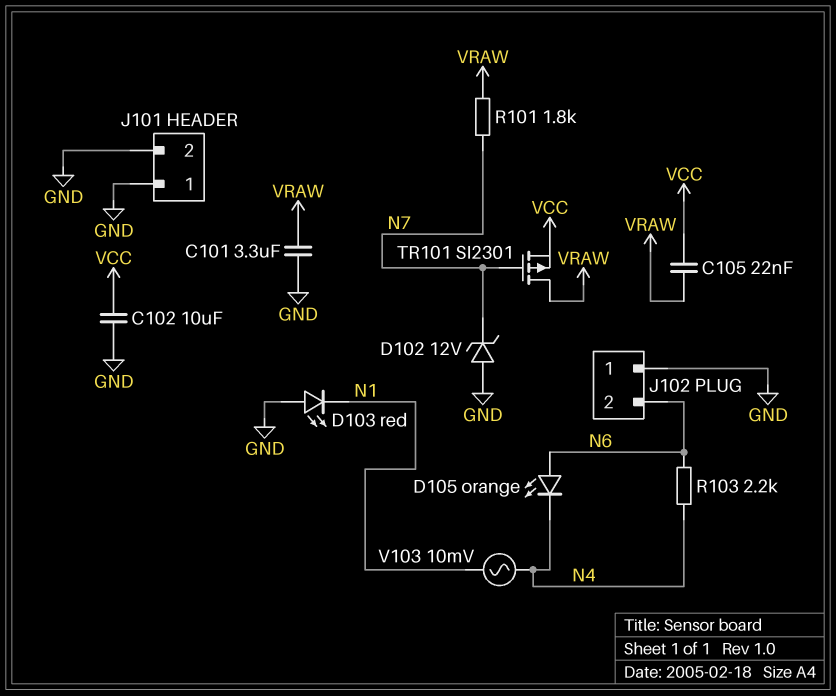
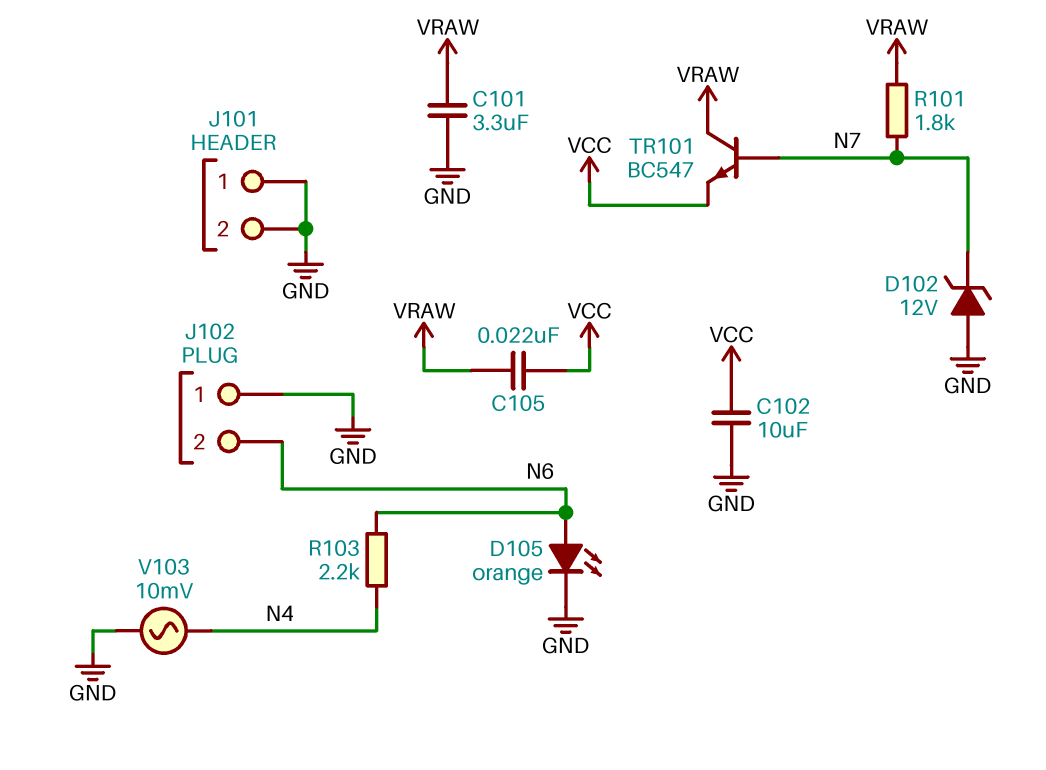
D103: LED red (A GND, K N1) -> none
D105: LED orange (A N6, K N4) -> LED orange (A N6, K GND)
TR101: PMOS SI2301 (G N7, D VRAW, S VCC) -> NPN BC547 (B N7, C VRAW, E VCC)
V103: AC 10mV (N1, N4) -> AC 10mV (GND, N4)

